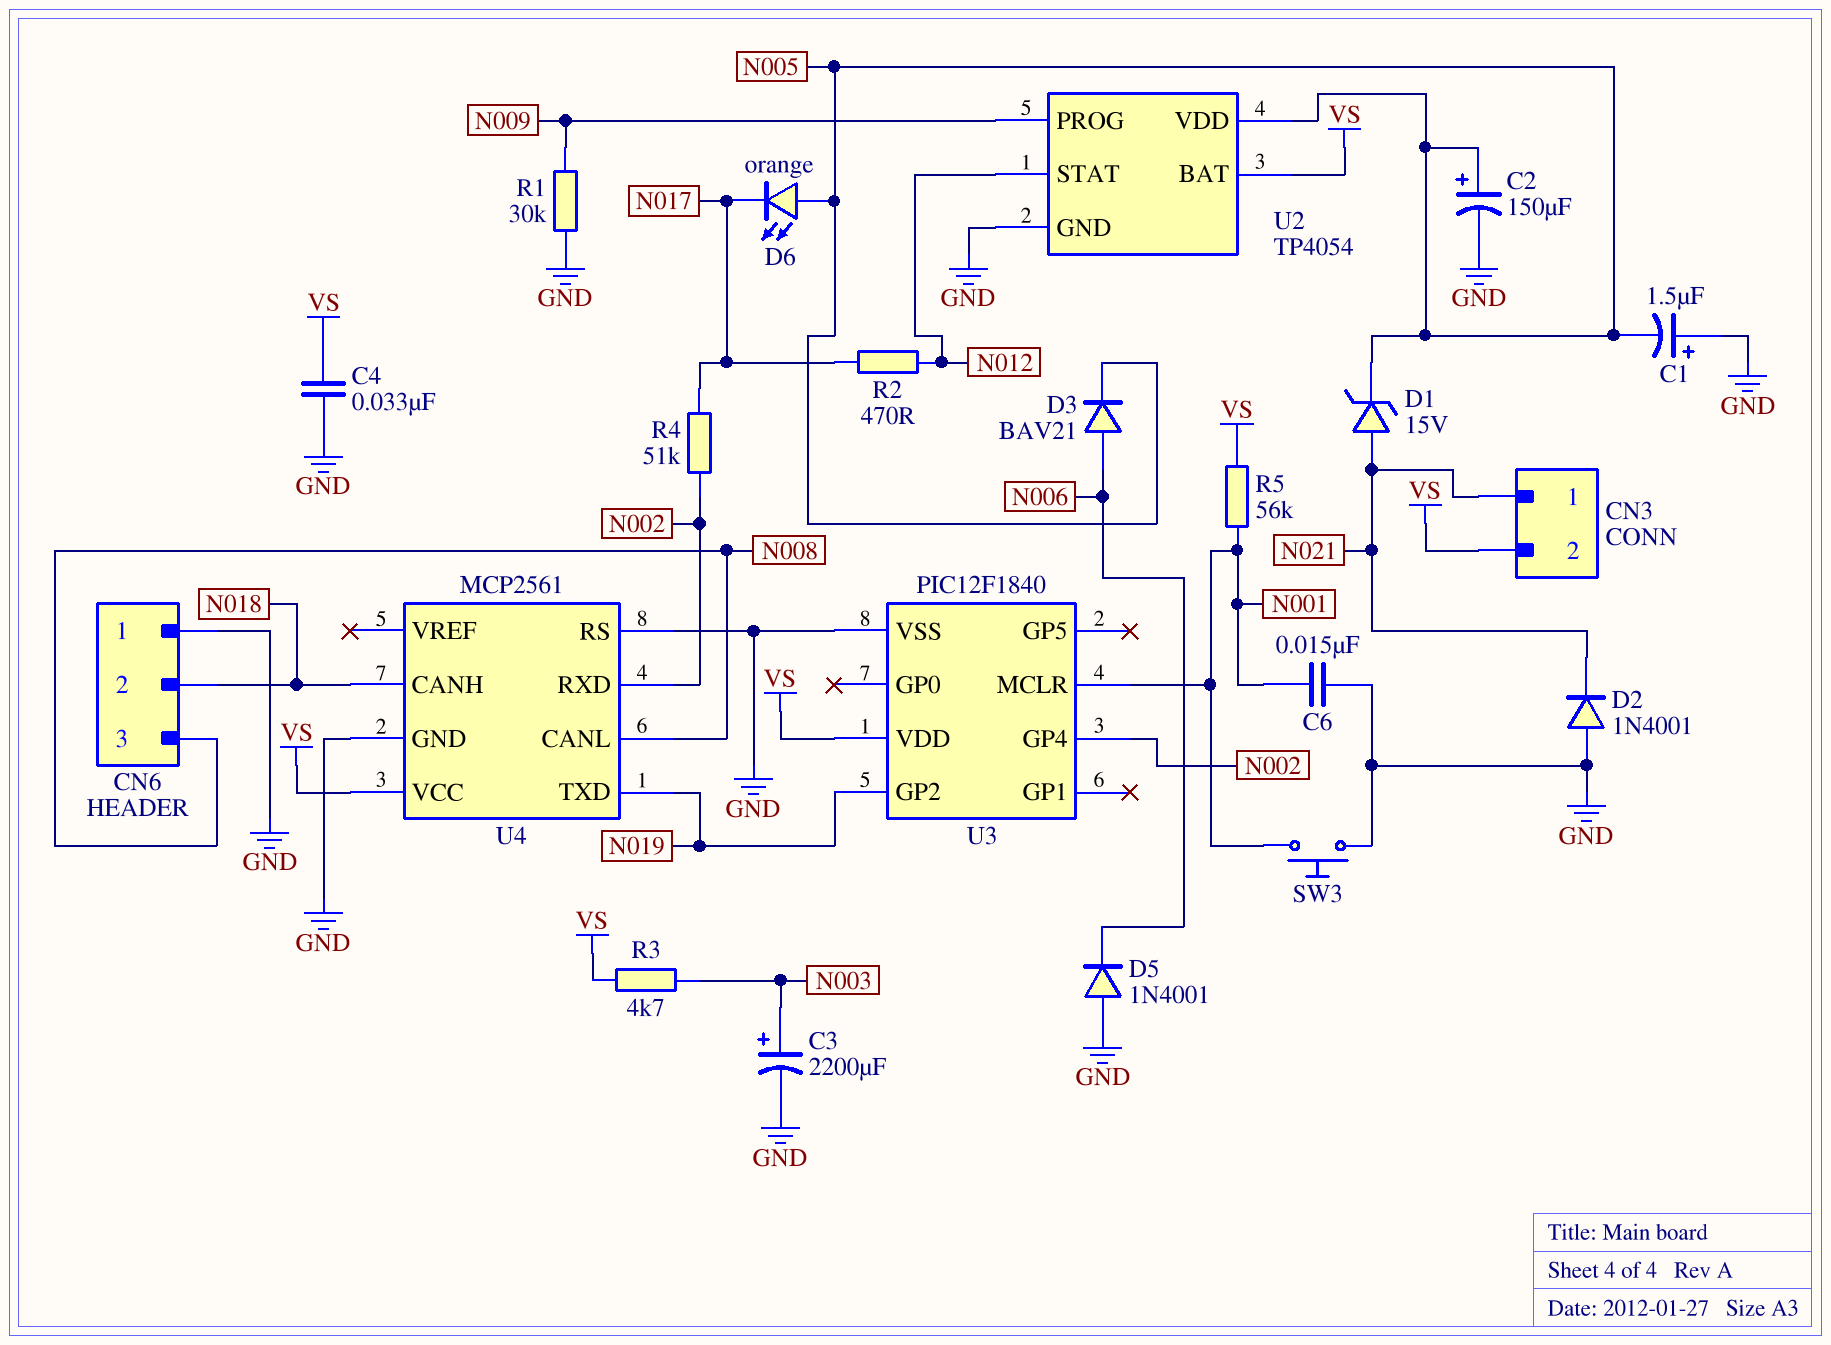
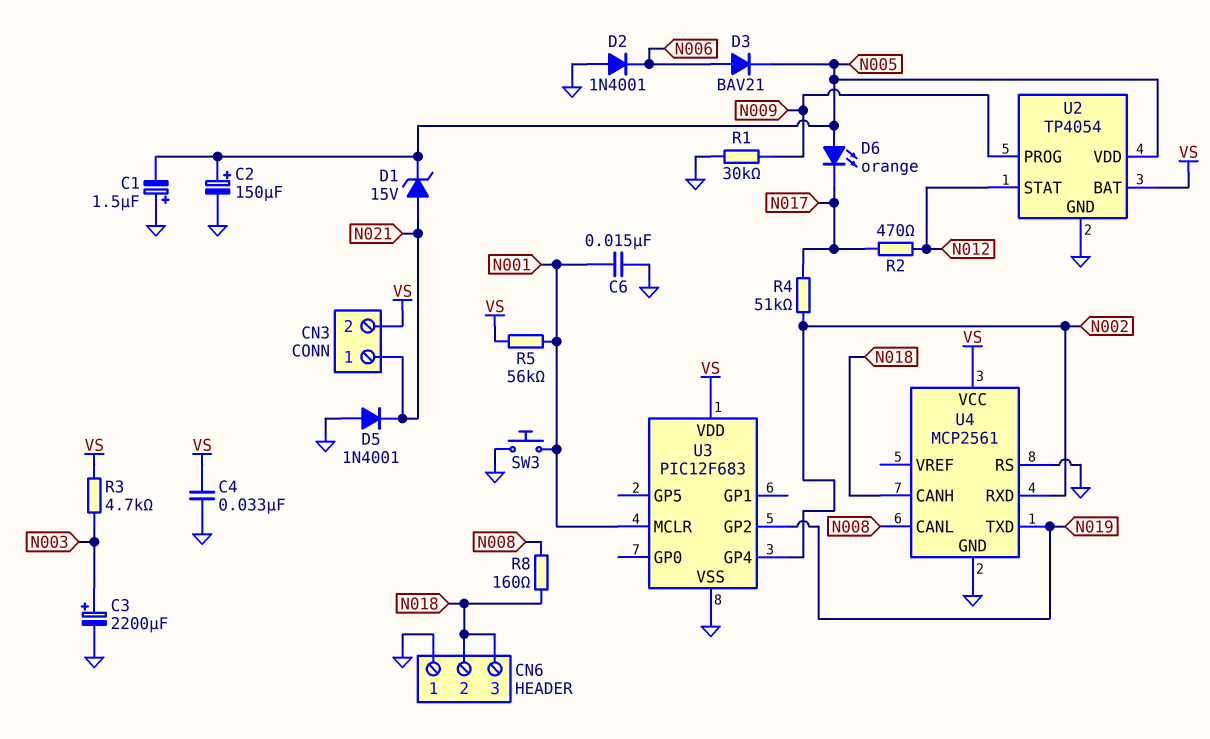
CN6 pin 3: N008 -> N018
D2: diode 1N4001 (A GND, K N021) -> diode 1N4001 (A GND, K N006)
D5: diode 1N4001 (A GND, K N006) -> diode 1N4001 (A GND, K N021)
R8: none -> 160 (N008, N018)
U3: PIC12F1840 -> PIC12F683

